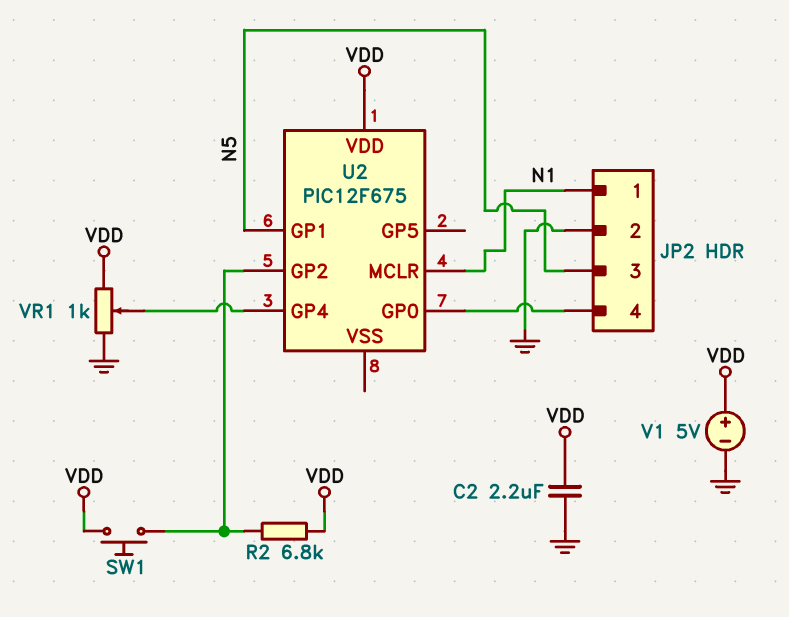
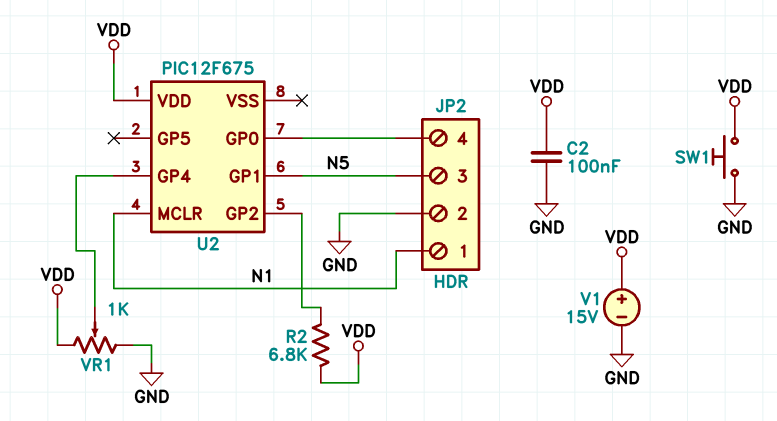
C2: 2.2uF (GND, VDD) -> 100nF (GND, VDD)
SW1: button (U2/GP2, VDD) -> button (GND, VDD)
V1: 5V (plus VDD, minus GND) -> 15V (plus VDD, minus GND)

